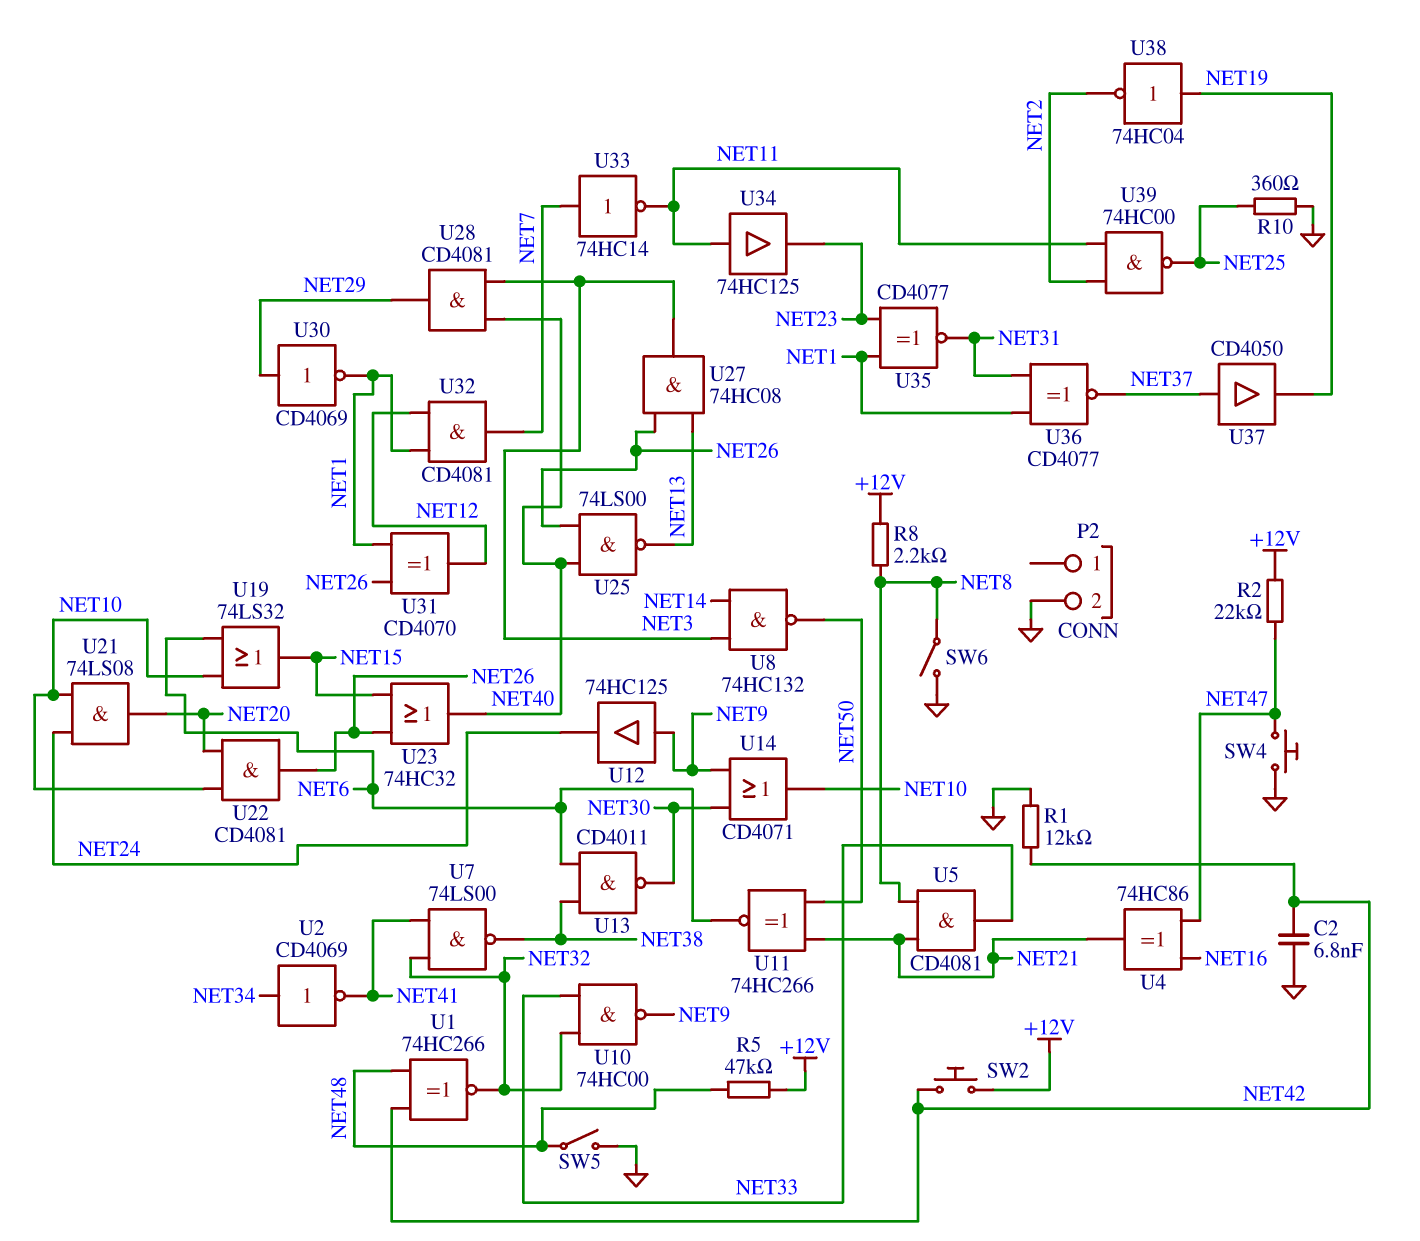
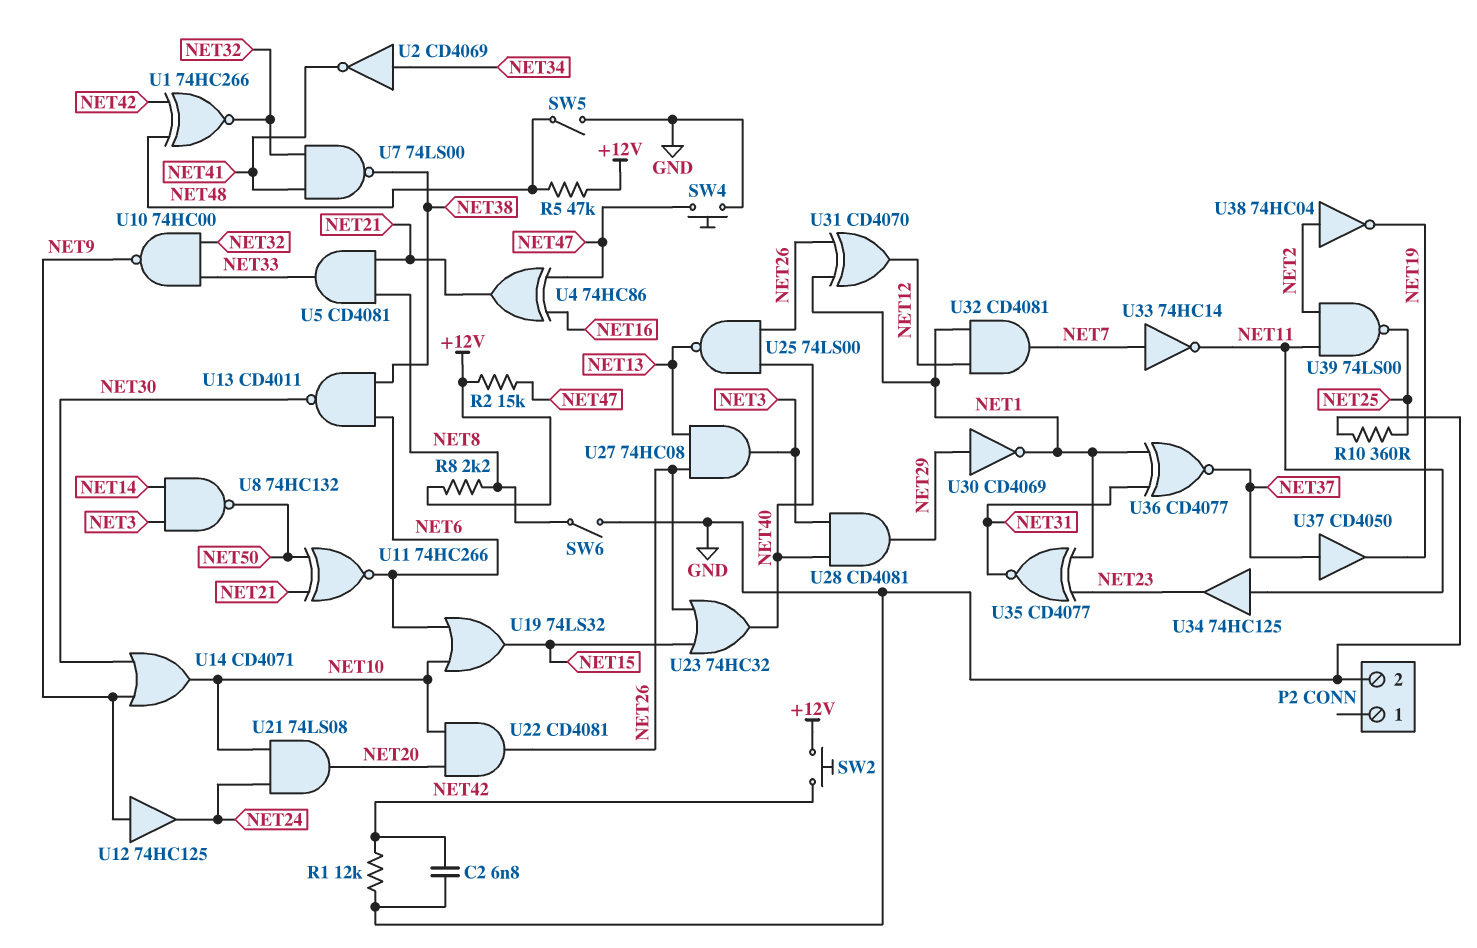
R2: 22k (+12V, NET47) -> 15k (+12V, NET47)
U38: NOT 74HC04 (in NET19, out NET2) -> NOT 74HC04 (in NET2, out NET19)
U39: NAND 74HC00 (in NET2, in NET11, out NET25) -> NAND 74LS00 (in NET2, in NET11, out NET25)

